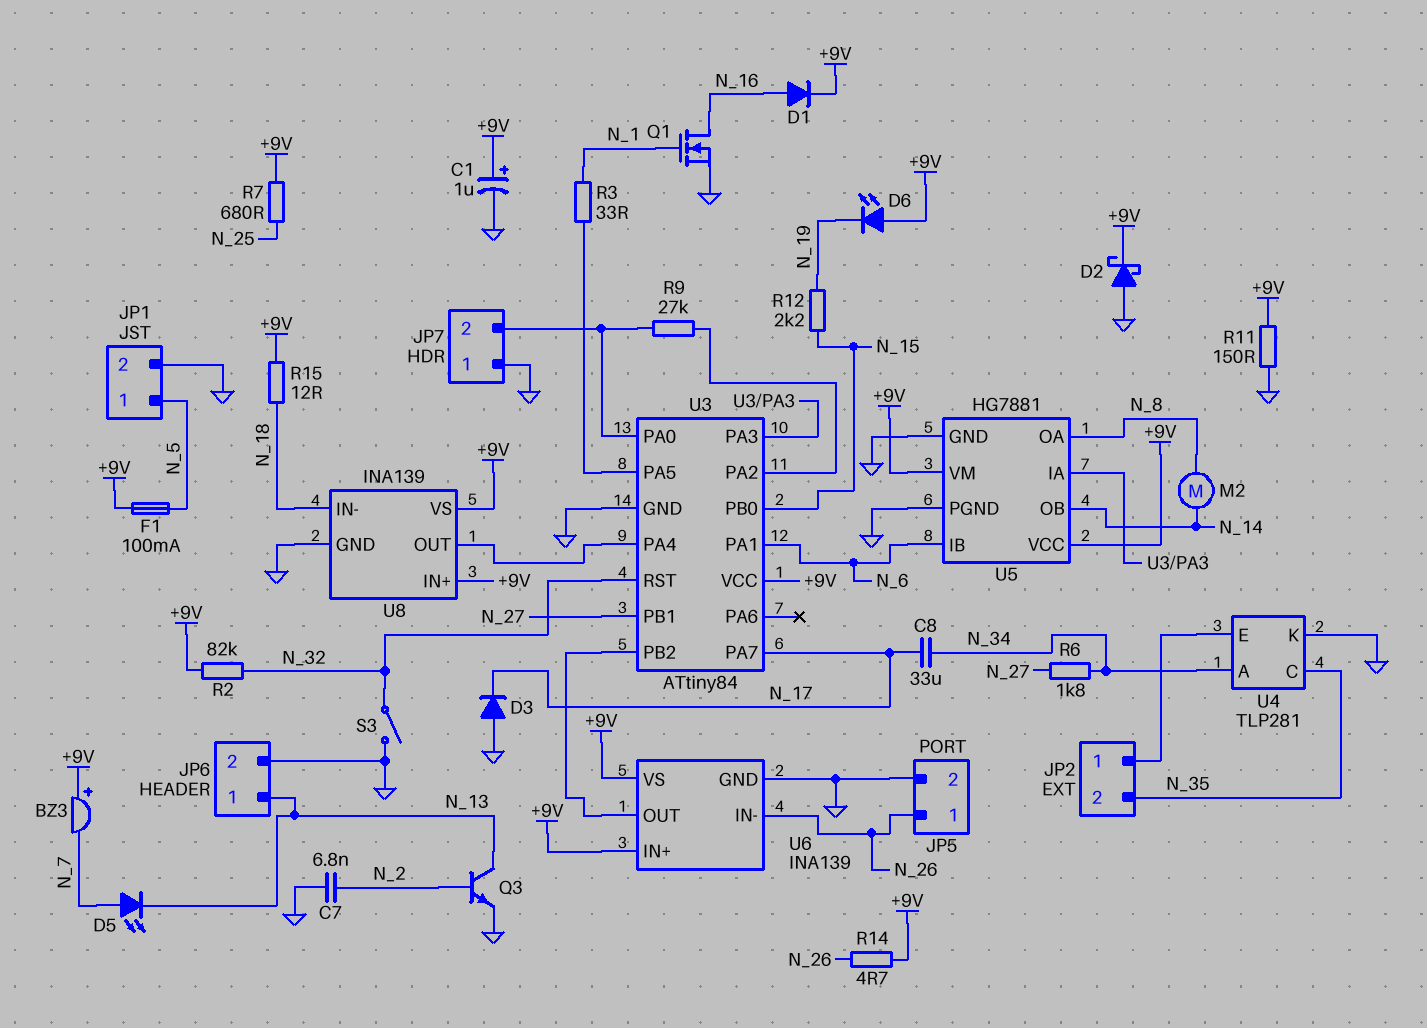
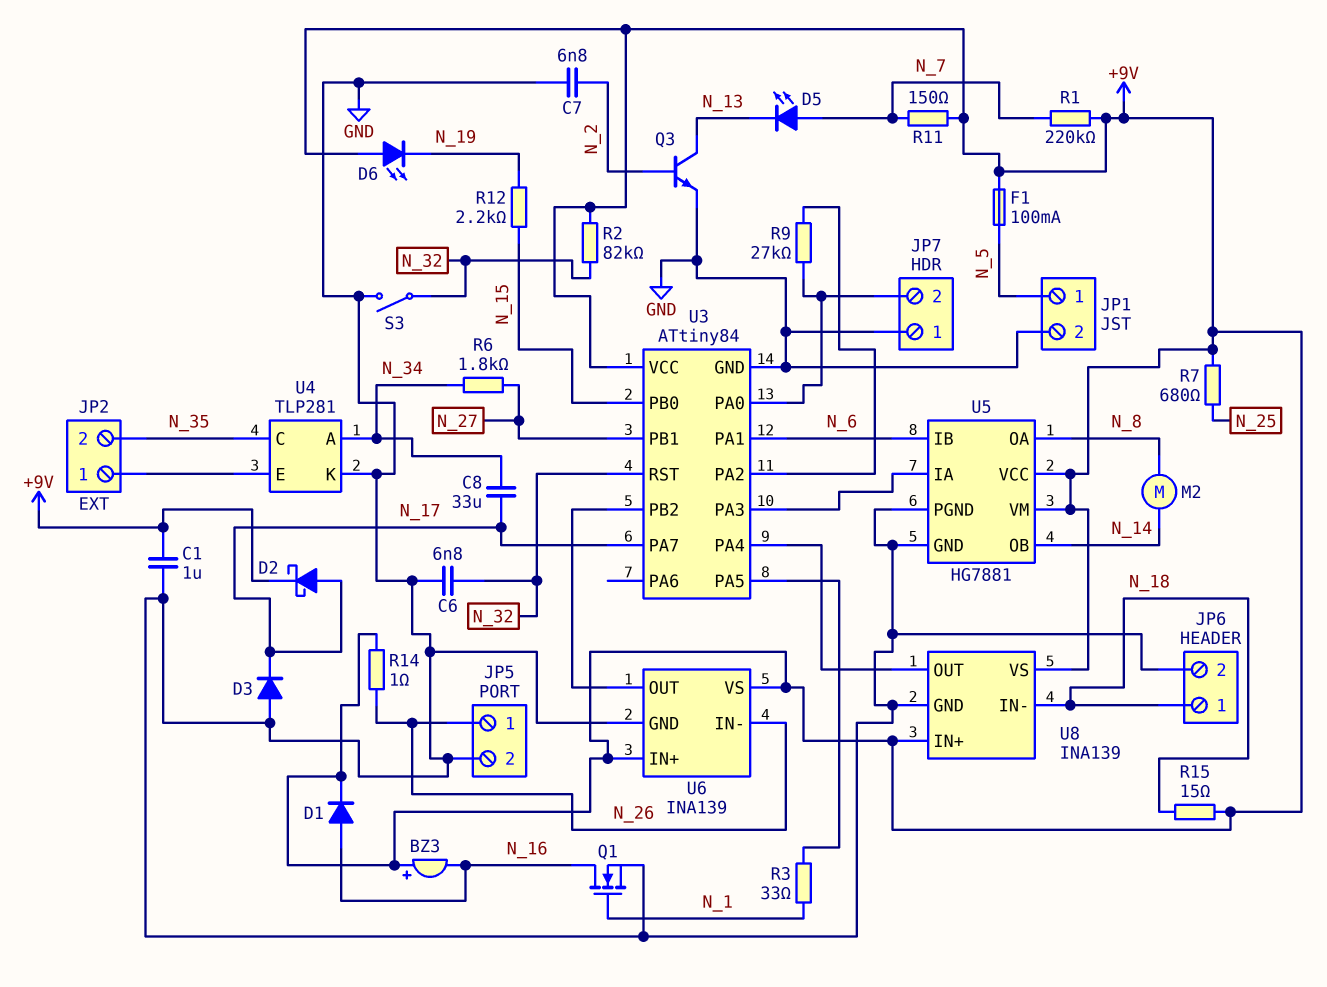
BZ3: buzzer (plus +9V, minus N_7) -> buzzer (plus +9V, minus N_16)
C1: 1uF (plus +9V, minus GND) -> 1uF (+9V, GND)
C6: none -> 6.8nF (GND, N_32)
D2: schottky (A GND, K +9V) -> schottky (A N_17, K +9V)
JP6 pin 1: N_13 -> N_18
R1: none -> 220k (+9V, N_7)
R11: 150 (+9V, GND) -> 150 (+9V, N_7)
R14: 4.7 (+9V, N_26) -> 1 (+9V, N_26)
R15: 12 (+9V, N_18) -> 15 (+9V, N_18)

